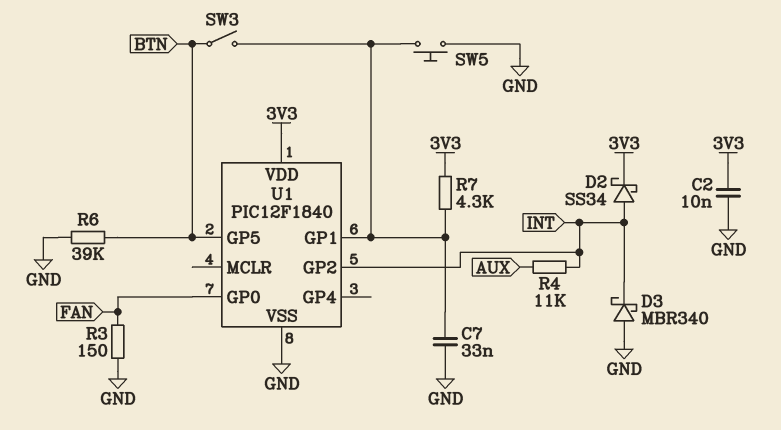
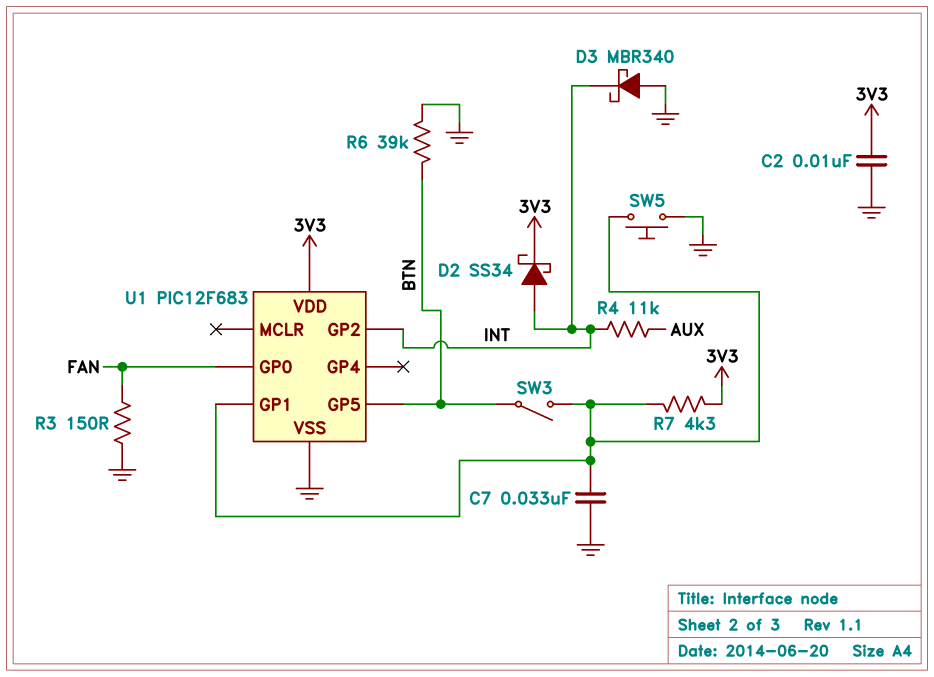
U1: PIC12F1840 -> PIC12F683

